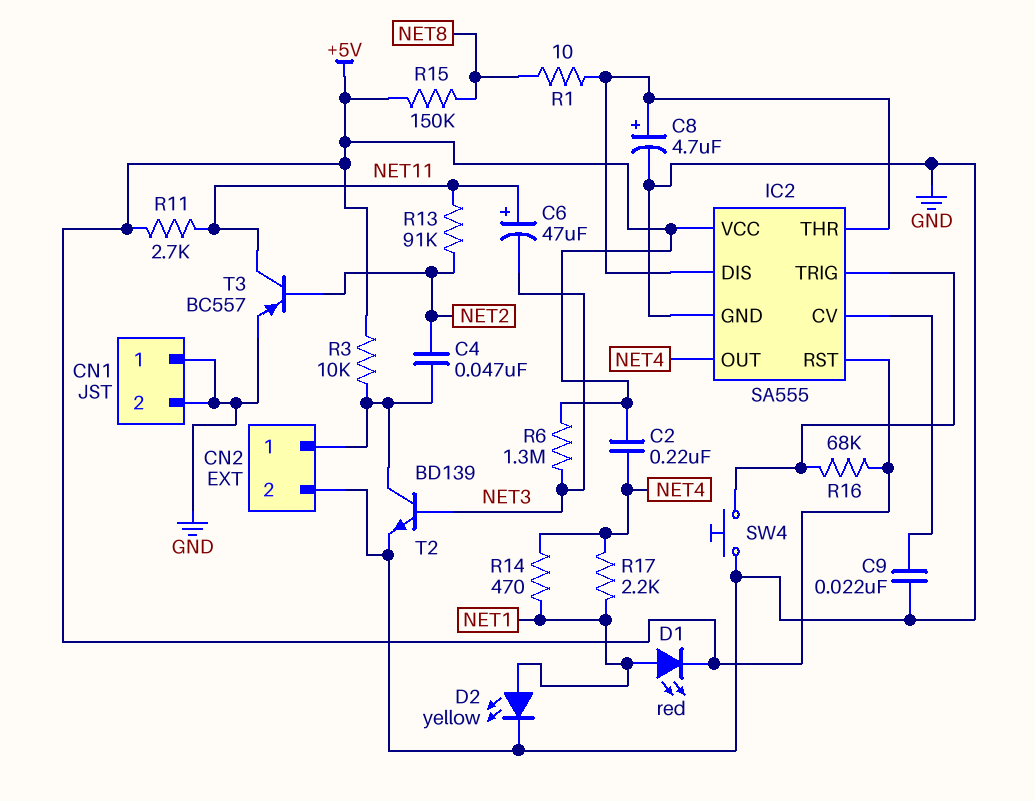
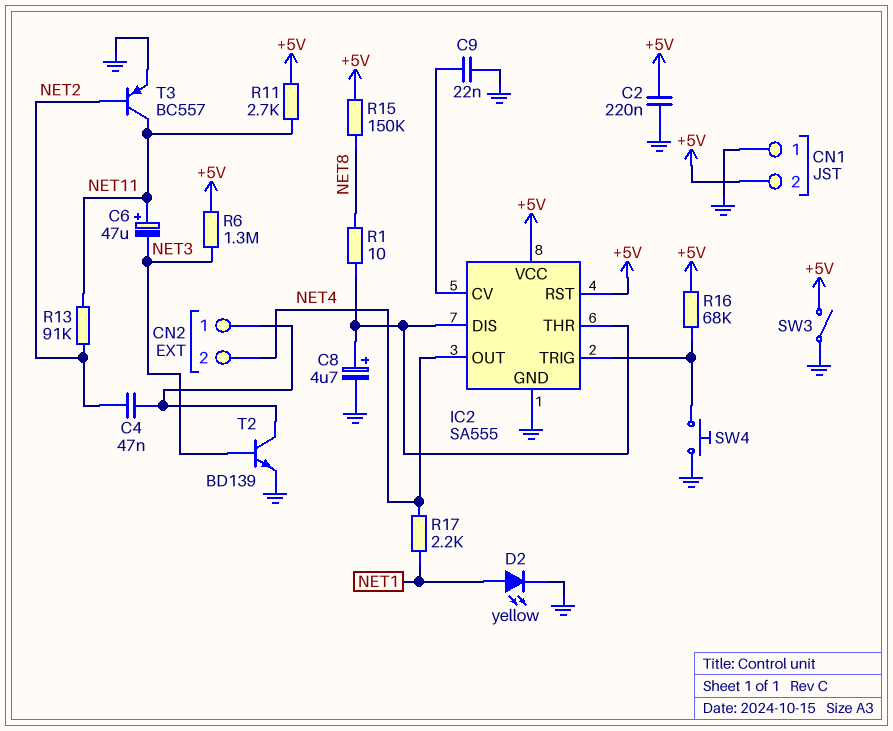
C2: 220nF (+5V, NET4) -> 220nF (+5V, GND)
CN1 pin 2: GND -> +5V
CN2 pin 2: GND -> NET4
D1: LED red (A NET1, K +5V) -> none
R3: 10k (+5V, CN2/1) -> none
R14: 470 (NET1, NET4) -> none
SW3: none -> switch (+5V, GND)

